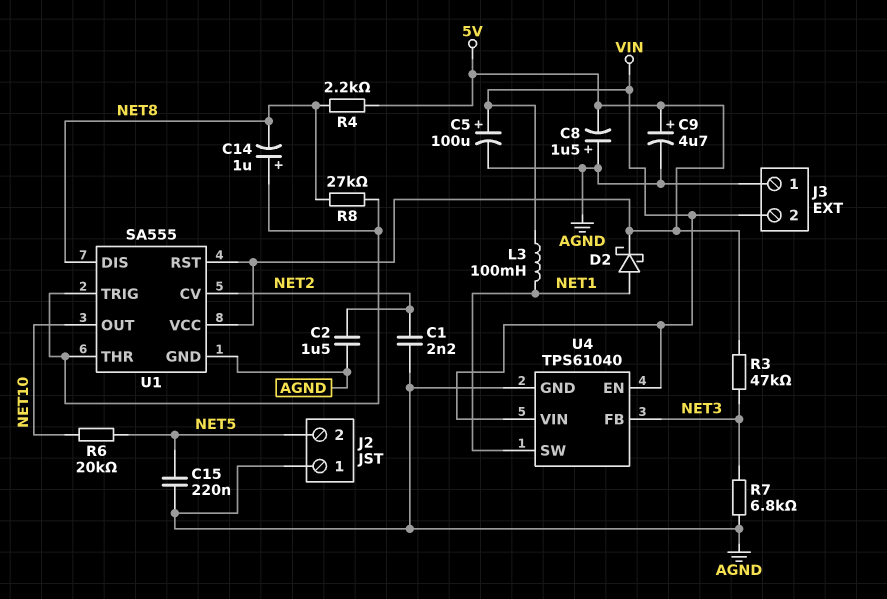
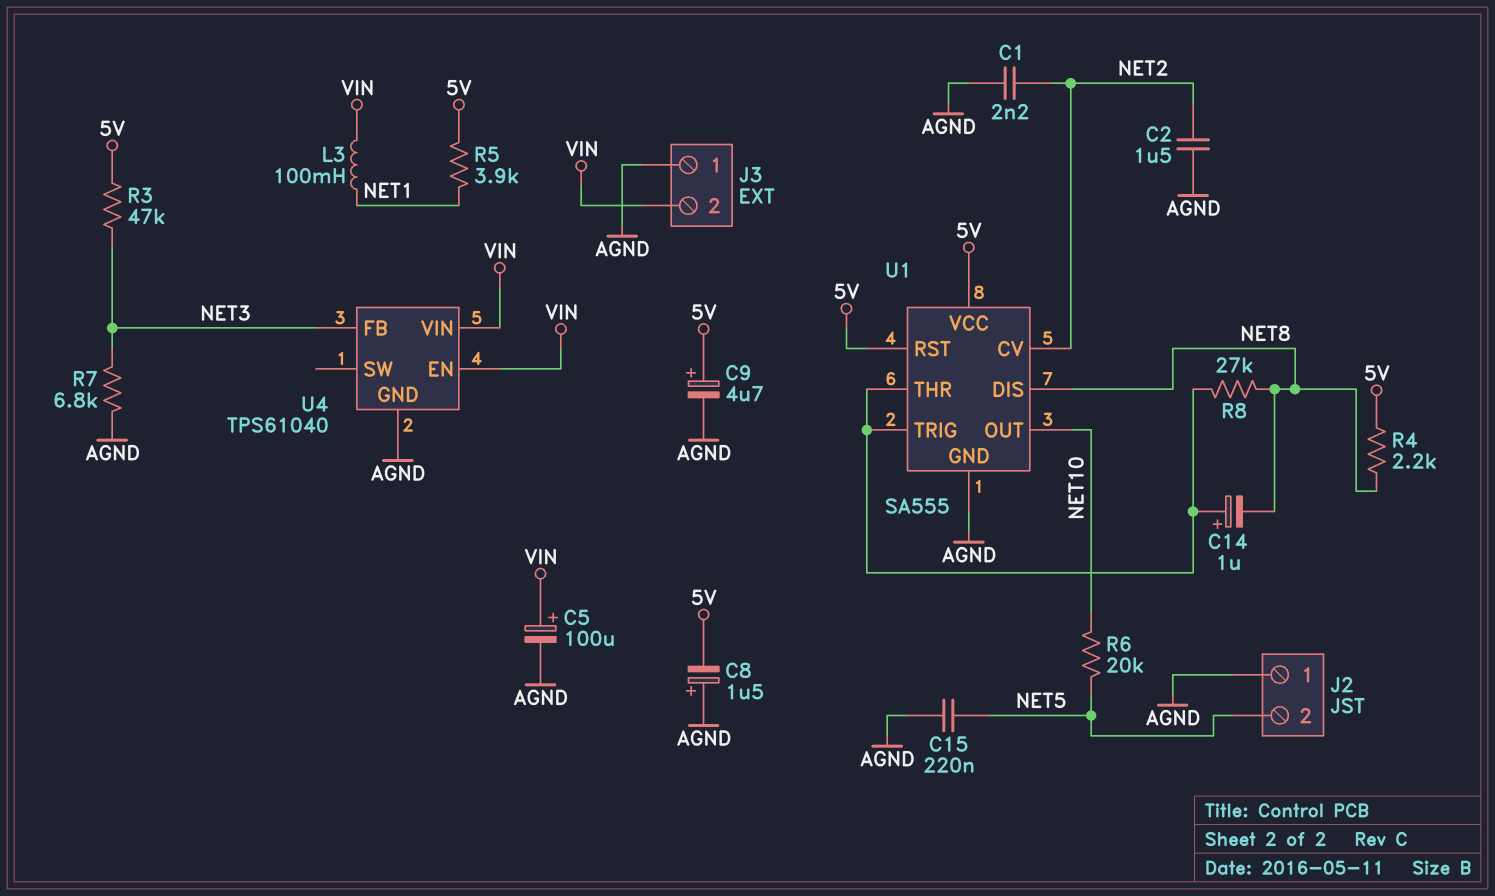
D2: schottky (A NET1, K 5V) -> none
R5: none -> 3.9k (5V, NET1)
U4 pin SW: NET1 -> none

